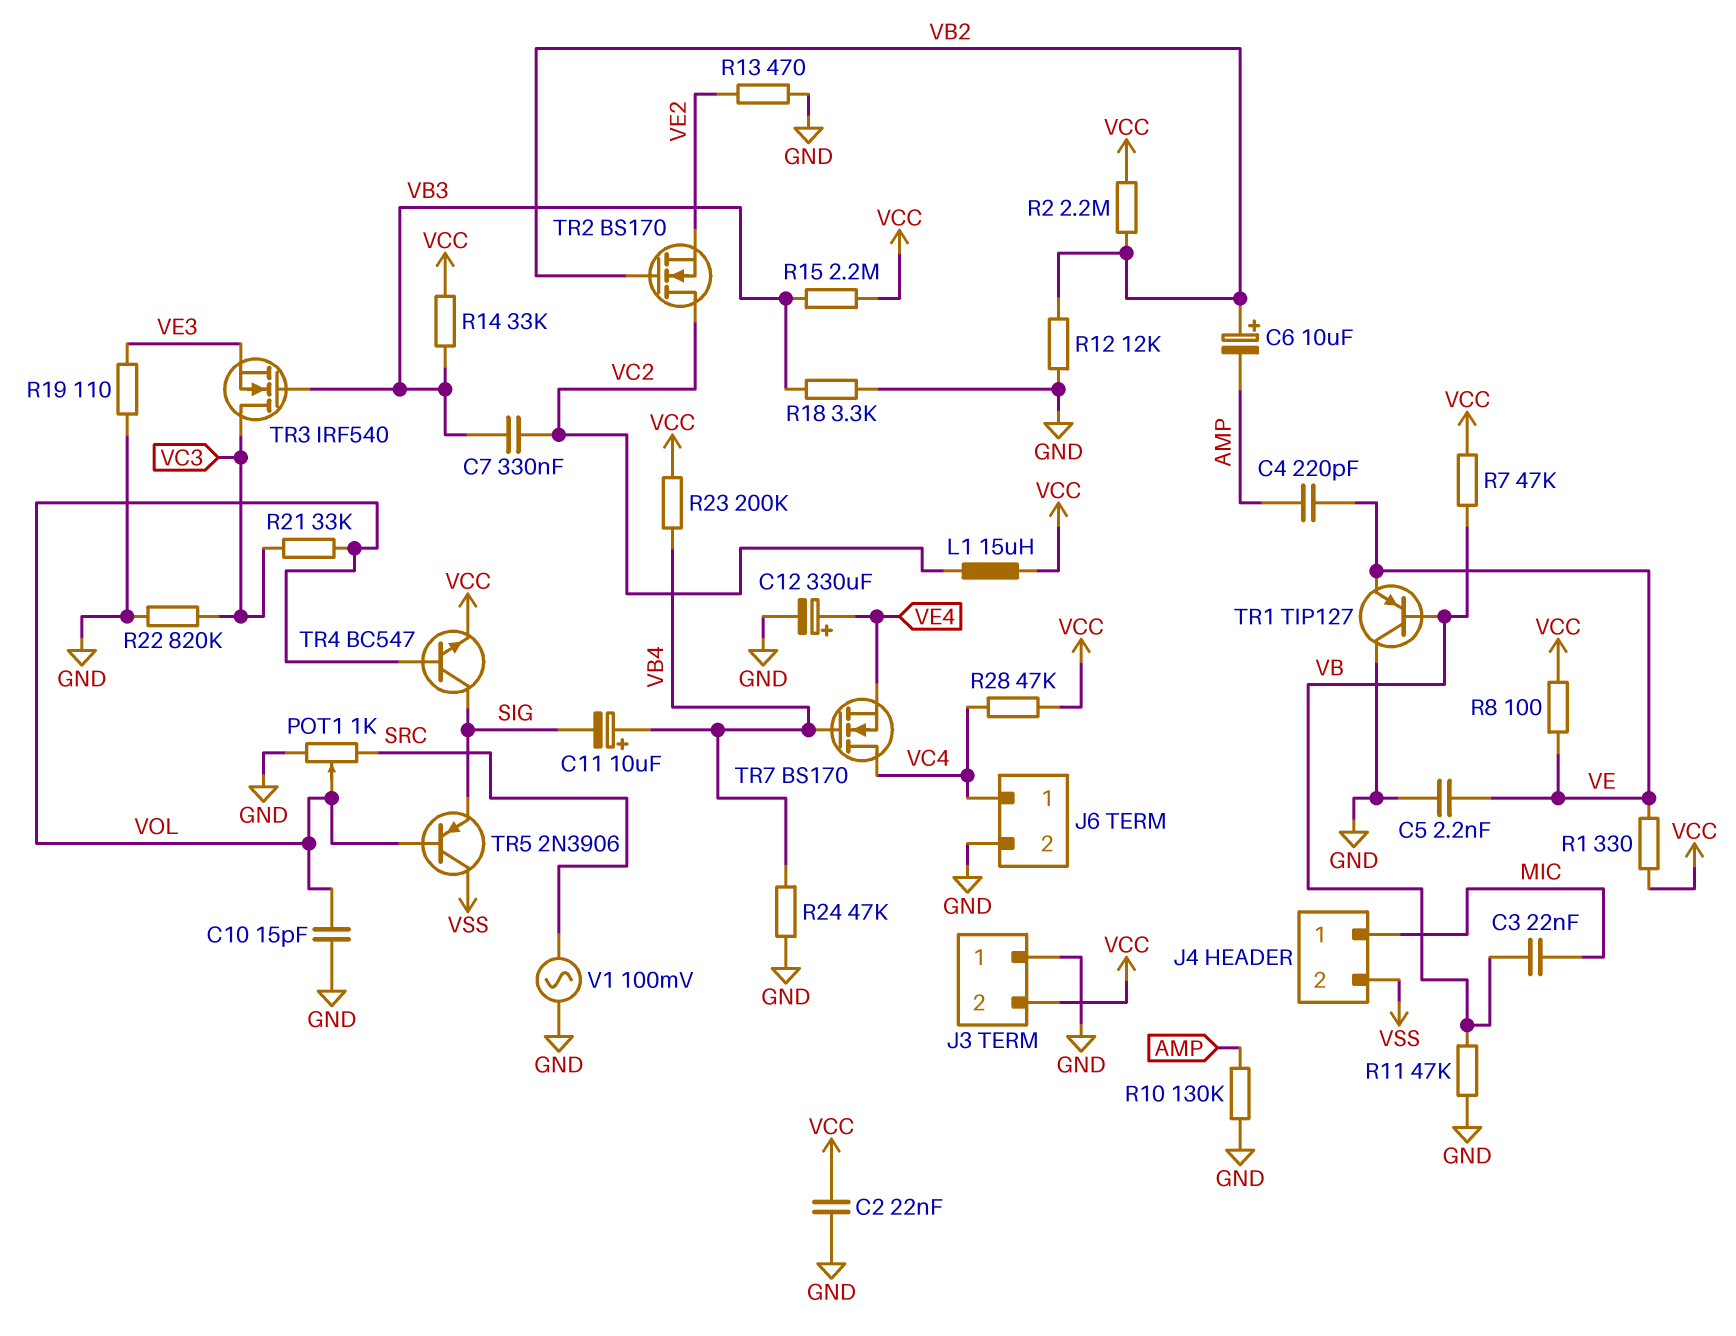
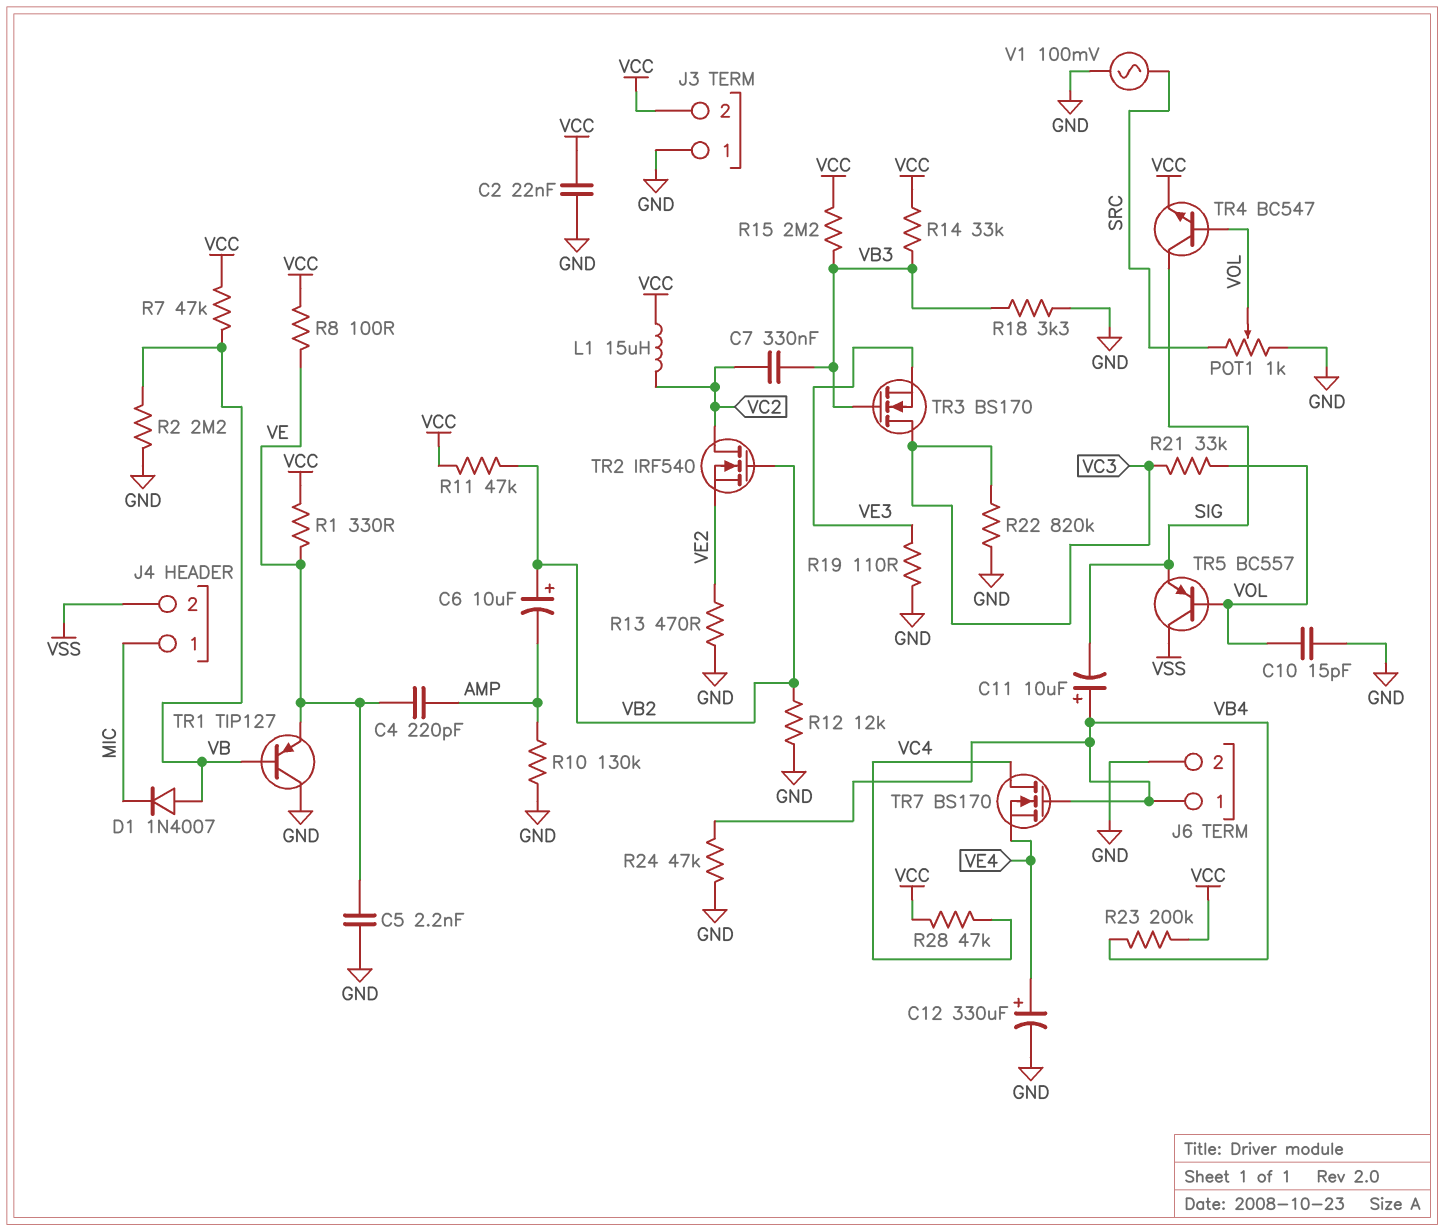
C3: 22nF (MIC, VB) -> none
D1: none -> diode 1N4007 (A VB, K MIC)
J6 pin 1: VC4 -> VB4
R2: 2.2M (VB2, VCC) -> 2.2M (GND, VB)
R11: 47k (GND, VB) -> 47k (VB2, VCC)
TR2: NMOS BS170 (G VB2, D VC2, S VE2) -> NMOS IRF540 (G VB2, D VC2, S VE2)
TR3: NMOS IRF540 (G VB3, D VC3, S VE3) -> NMOS BS170 (G VB3, D VC3, S VE3)
TR5: PNP 2N3906 (B VOL, C VSS, E SIG) -> PNP BC557 (B VOL, C VSS, E SIG)

